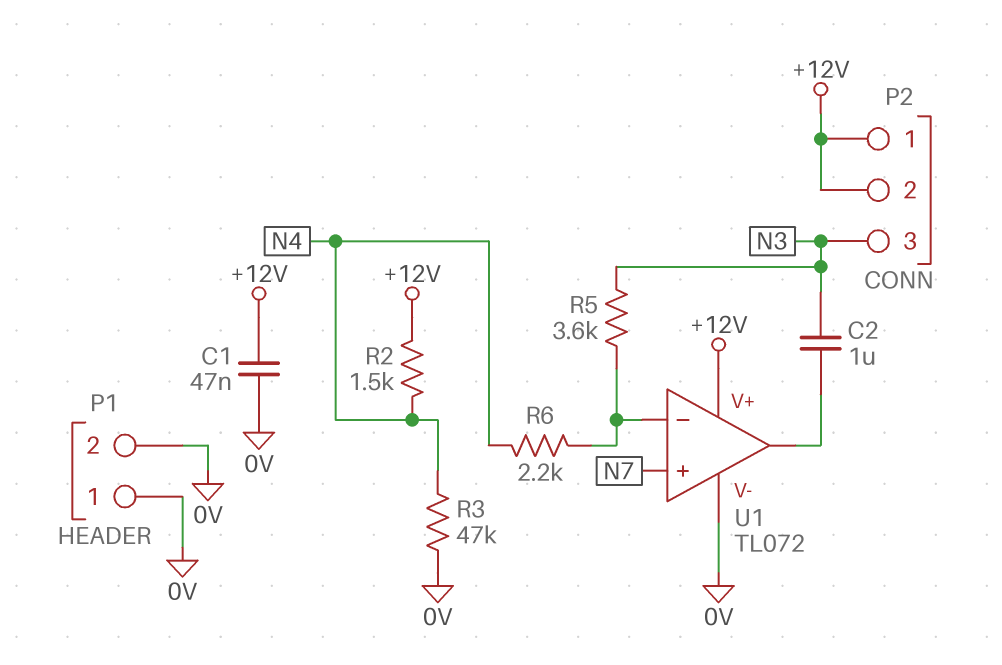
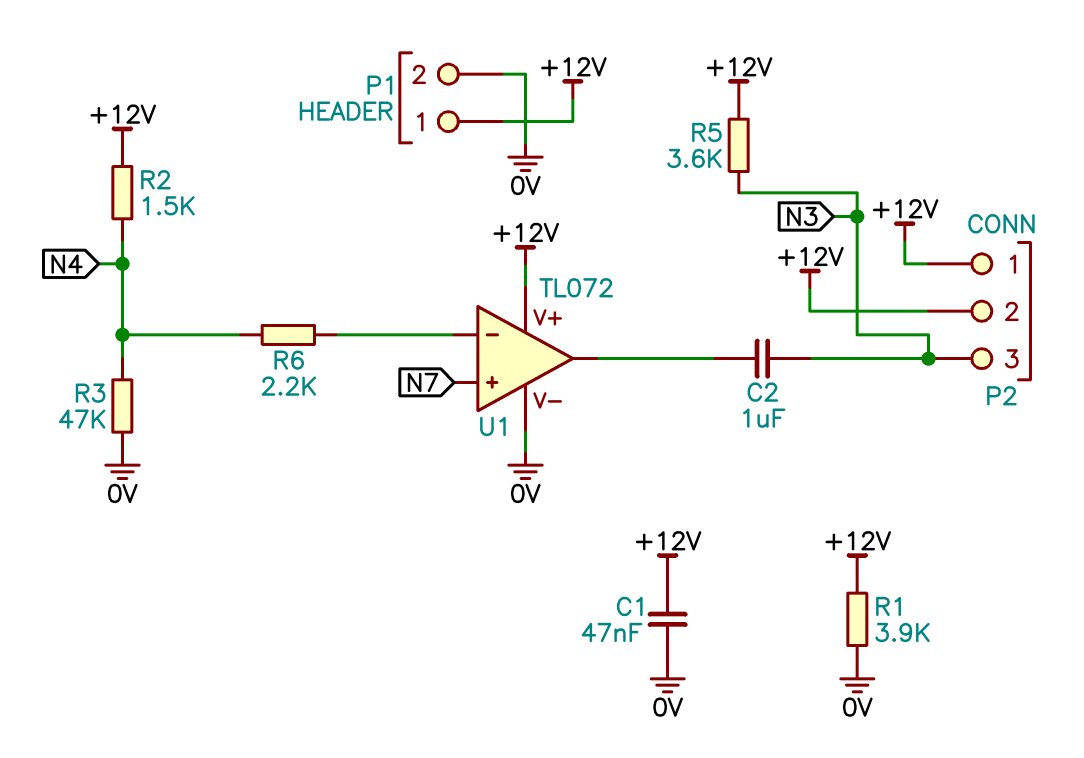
P1 pin 1: 0V -> +12V
R1: none -> 3.9k (+12V, 0V)
R5: 3.6k (N3, U1/in-) -> 3.6k (+12V, N3)

